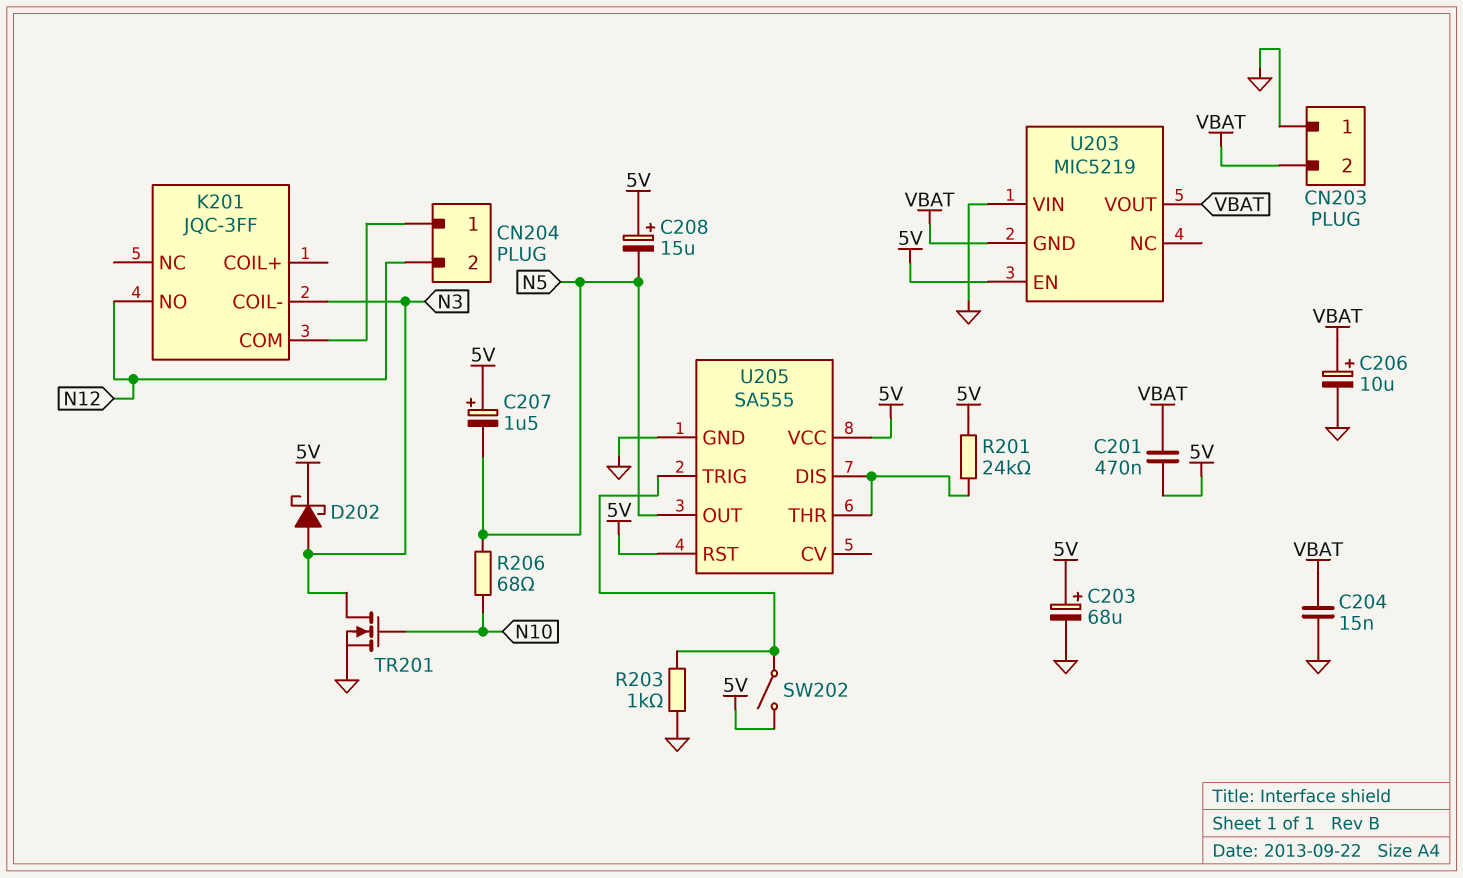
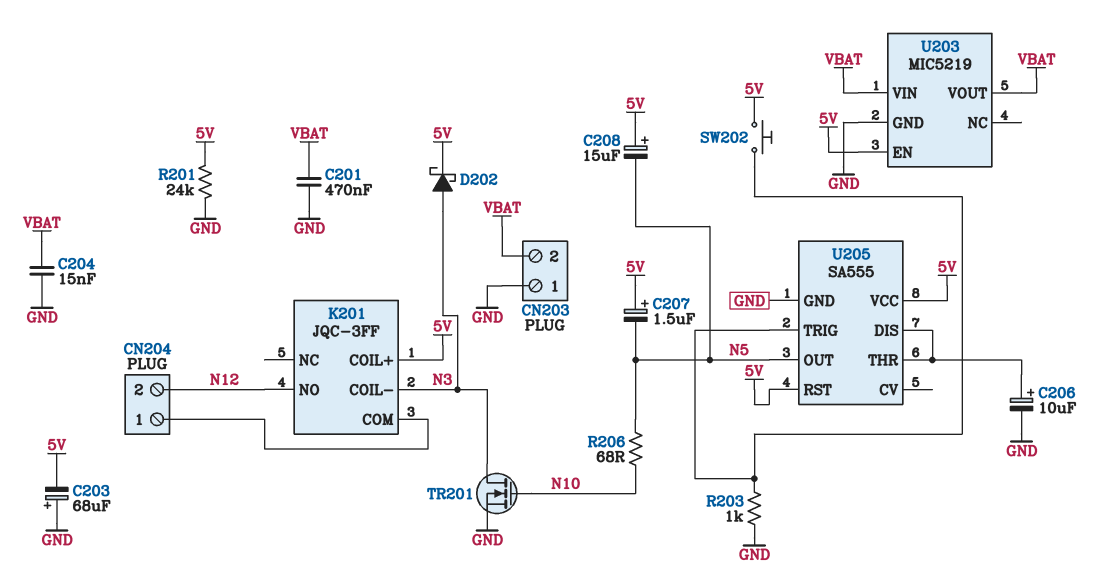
C201: 470nF (5V, VBAT) -> 470nF (GND, VBAT)
C203: 68uF (plus 5V, minus GND) -> 68uF (plus GND, minus 5V)
C206: 10uF (plus VBAT, minus GND) -> 10uF (plus U205/DIS, minus GND)
K201 pin COIL+: none -> 5V
R201: 24k (5V, U205/DIS) -> 24k (5V, GND)
SW202: switch (5V, U205/TRIG) -> button (5V, U205/TRIG)
U203 pin GND: VBAT -> GND
U203 pin VIN: GND -> VBAT

